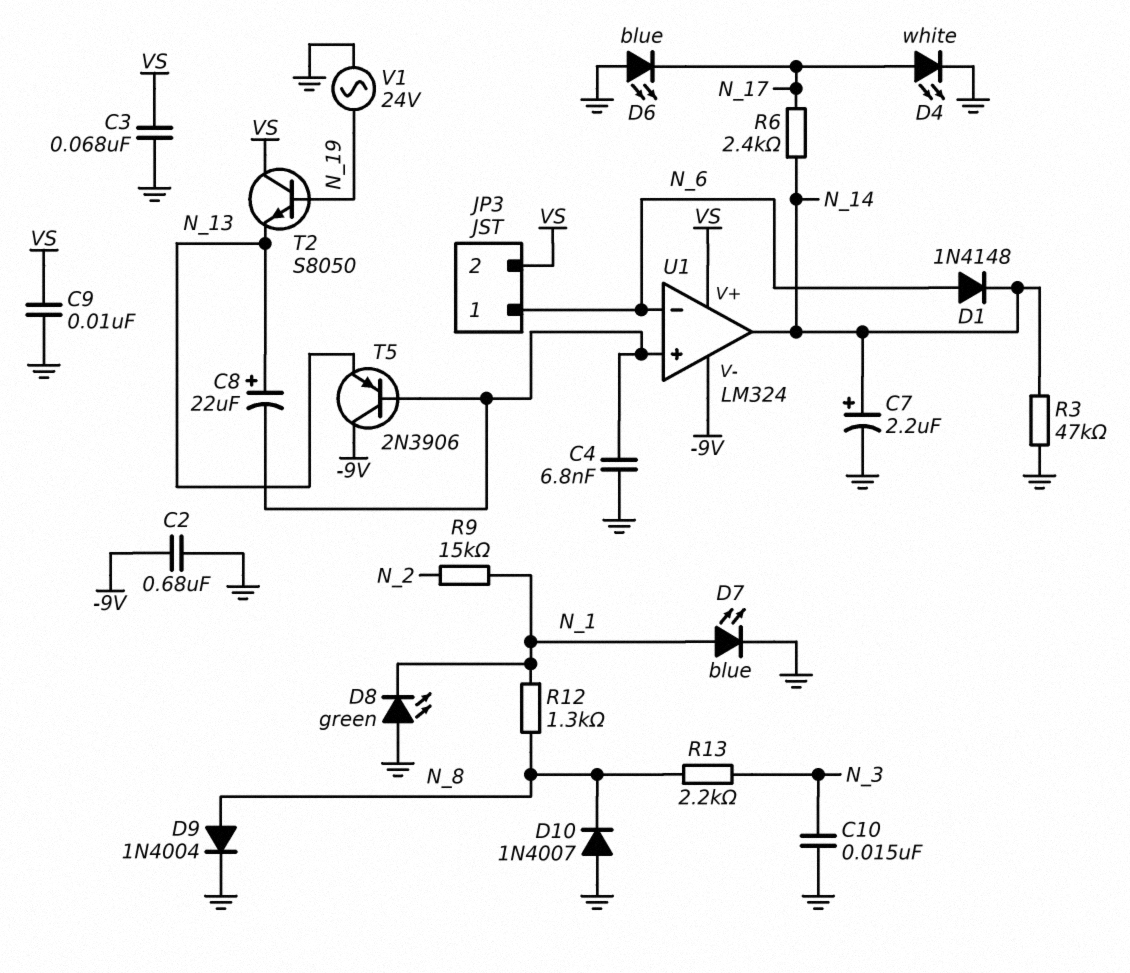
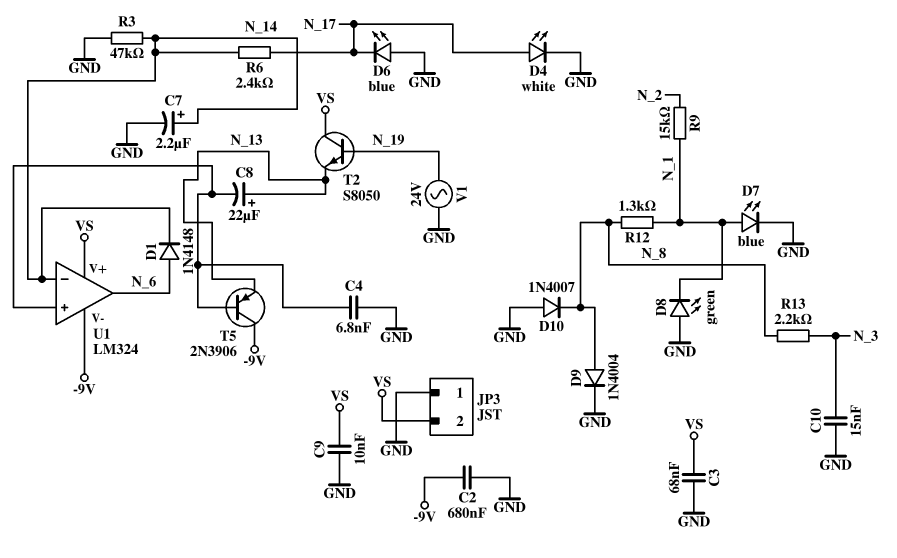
JP3 pin 1: N_6 -> GND
U1 pin in-: N_6 -> N_14
U1 pin out: N_14 -> N_6

